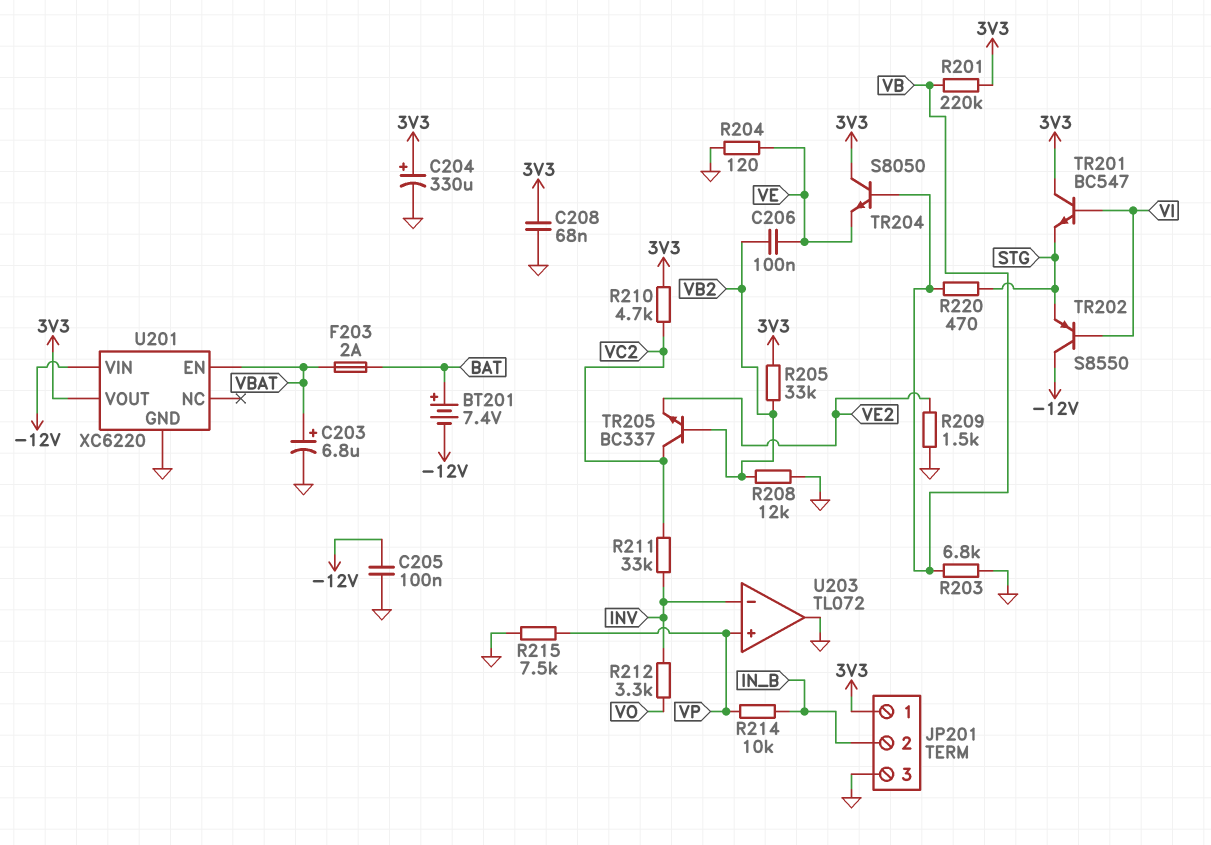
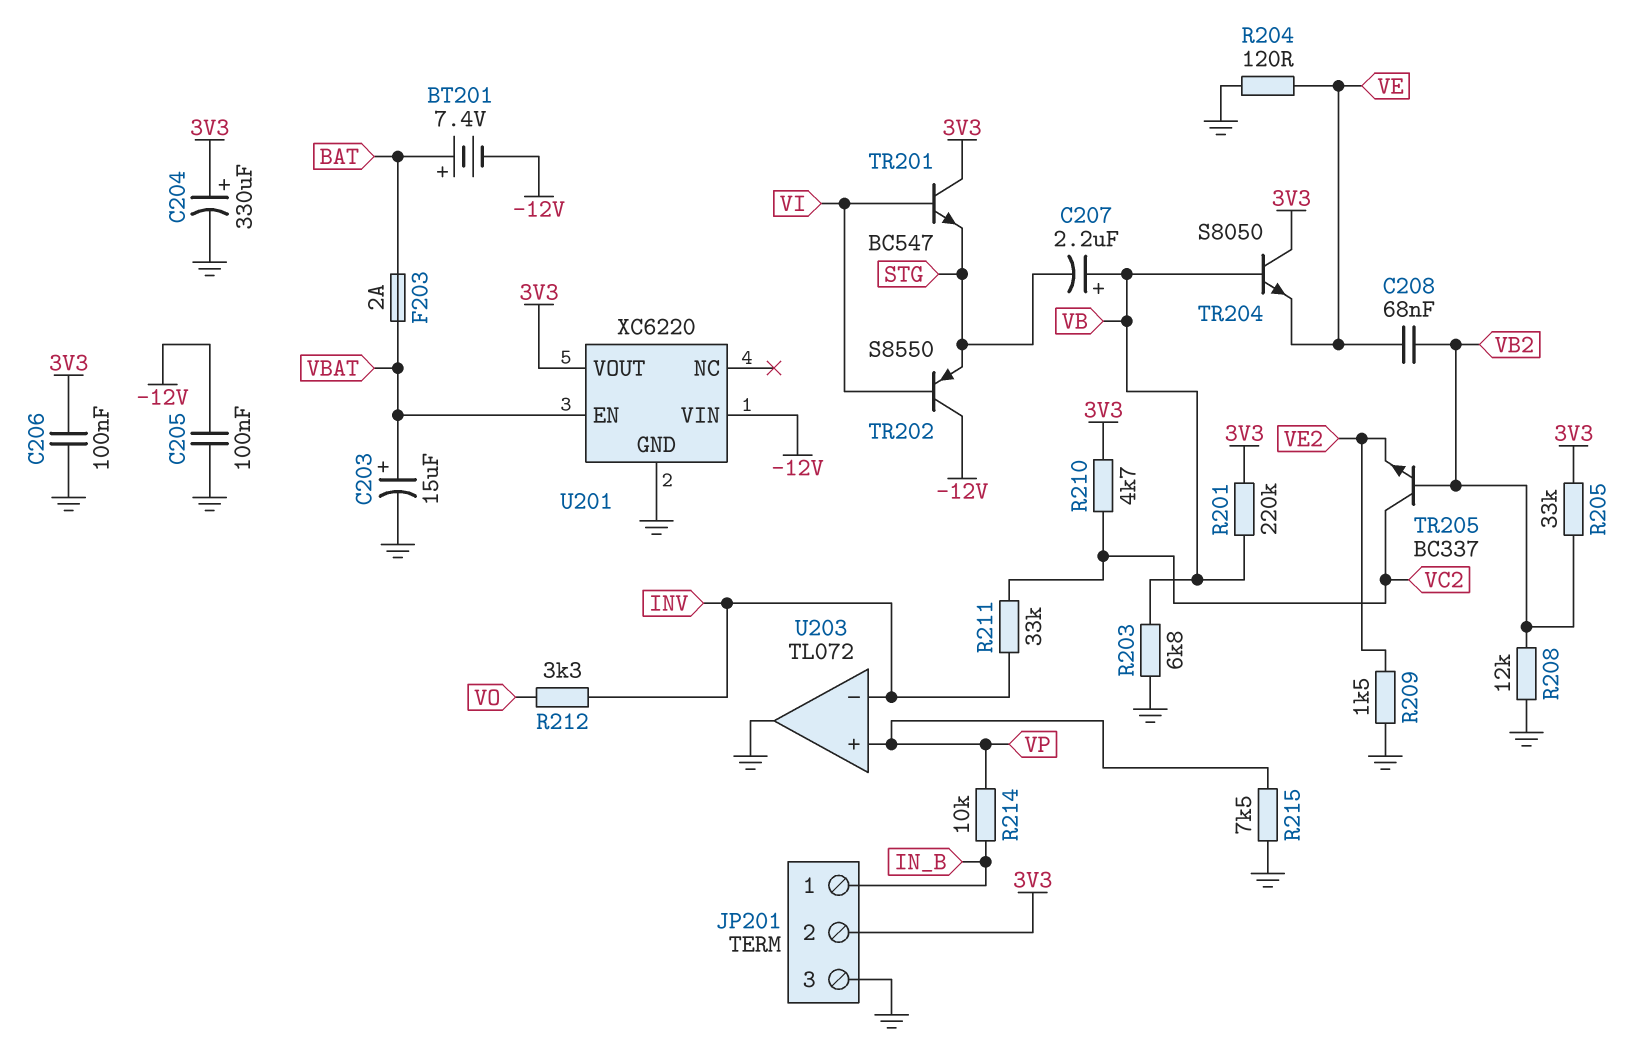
C203: 6.8uF (plus VBAT, minus GND) -> 15uF (plus VBAT, minus GND)
C206: 100nF (VB2, VE) -> 100nF (3V3, GND)
C207: none -> 2.2uF (plus VB, minus STG)
C208: 68nF (3V3, GND) -> 68nF (VB2, VE)
JP201 pin 1: 3V3 -> IN_B
JP201 pin 2: IN_B -> 3V3
R220: 470 (STG, VB) -> none

